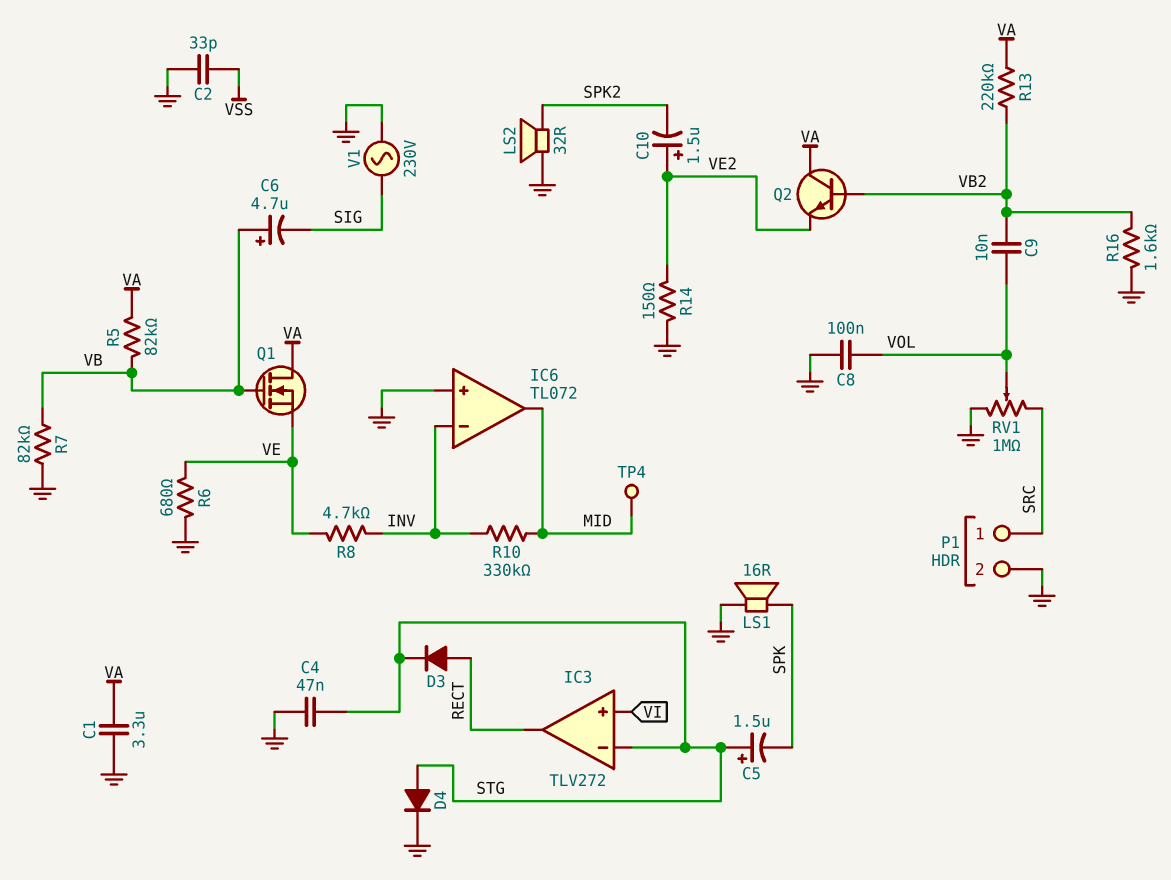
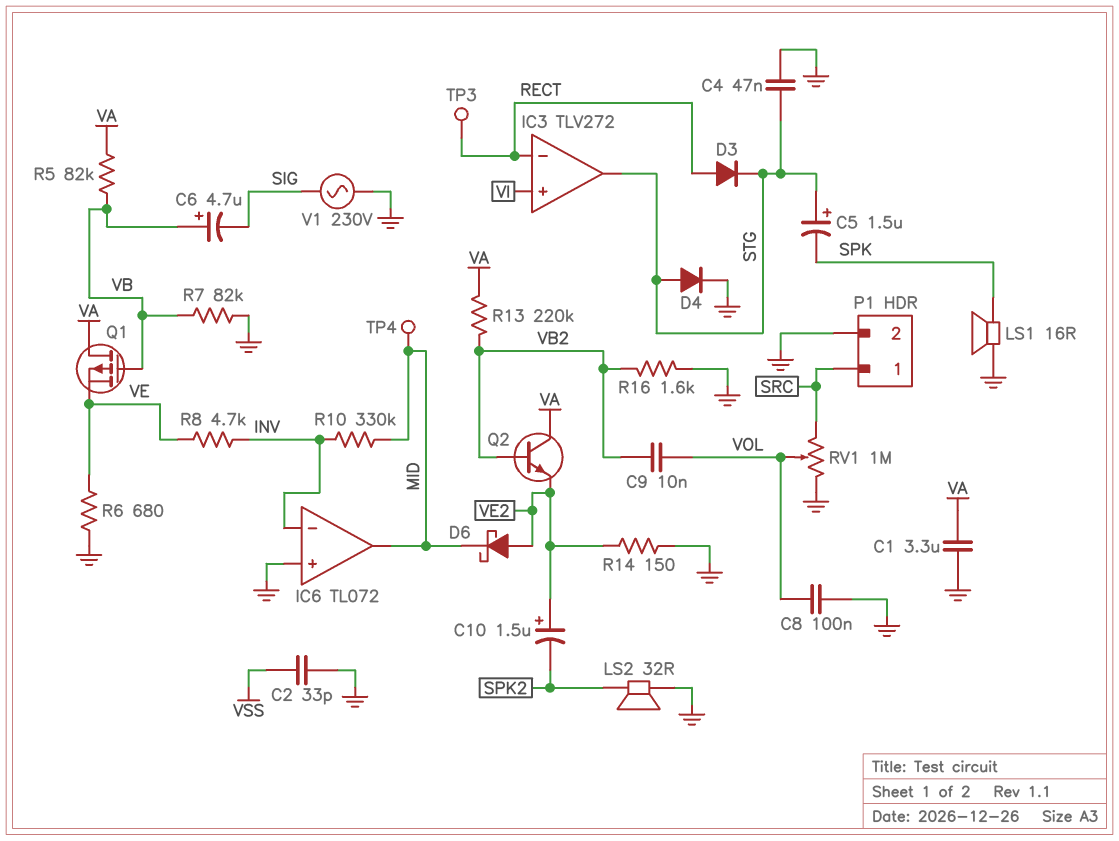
D6: none -> schottky (A VE2, K MID)
IC3 pin in-: STG -> RECT
IC3 pin out: RECT -> STG
Q1: NMOS (G VB, D VA, S VE) -> PMOS (G VB, D VA, S VE)
TP3: none -> test point (RECT)

